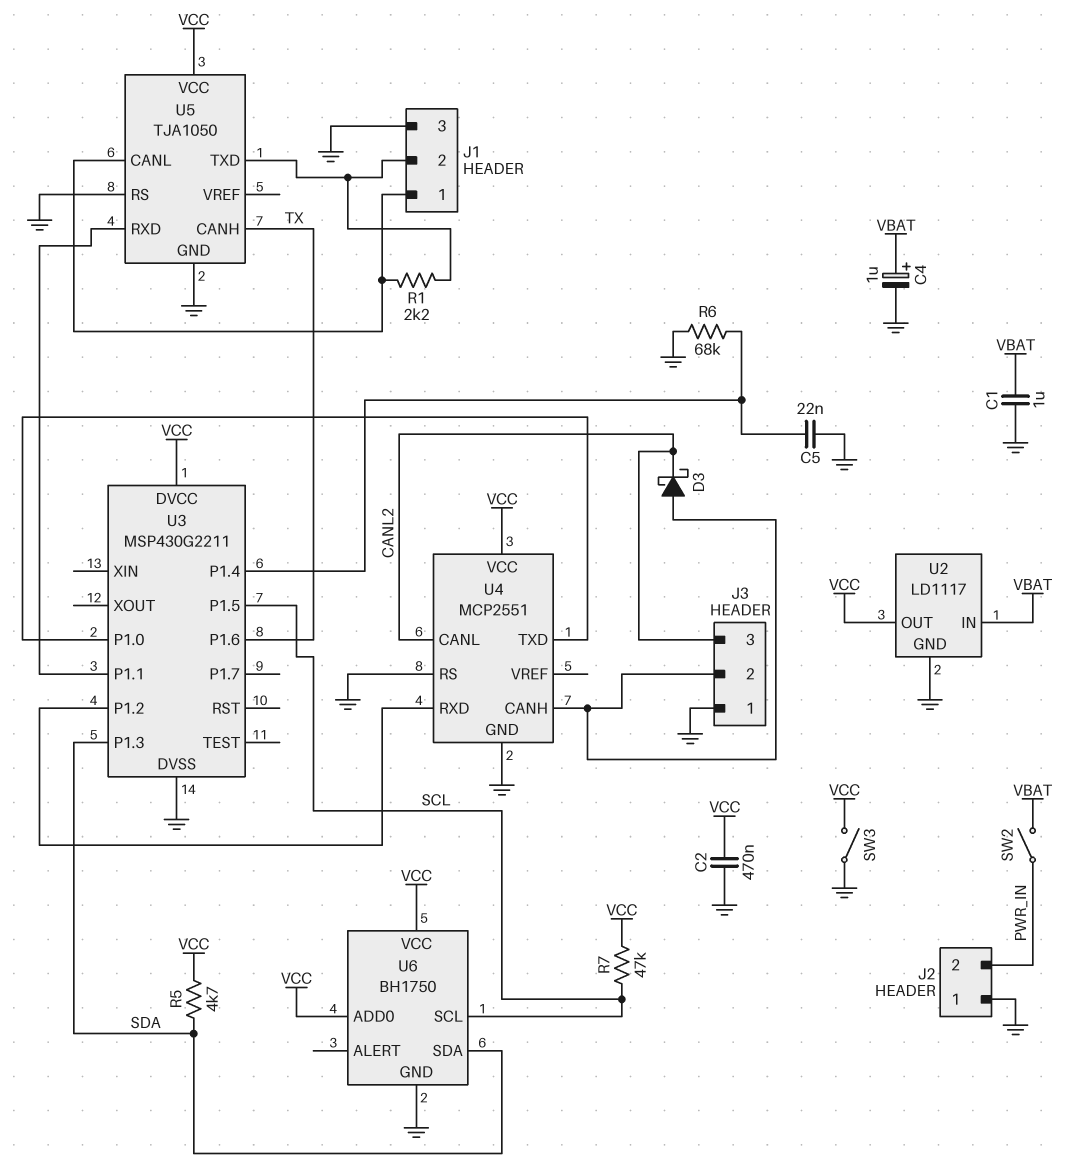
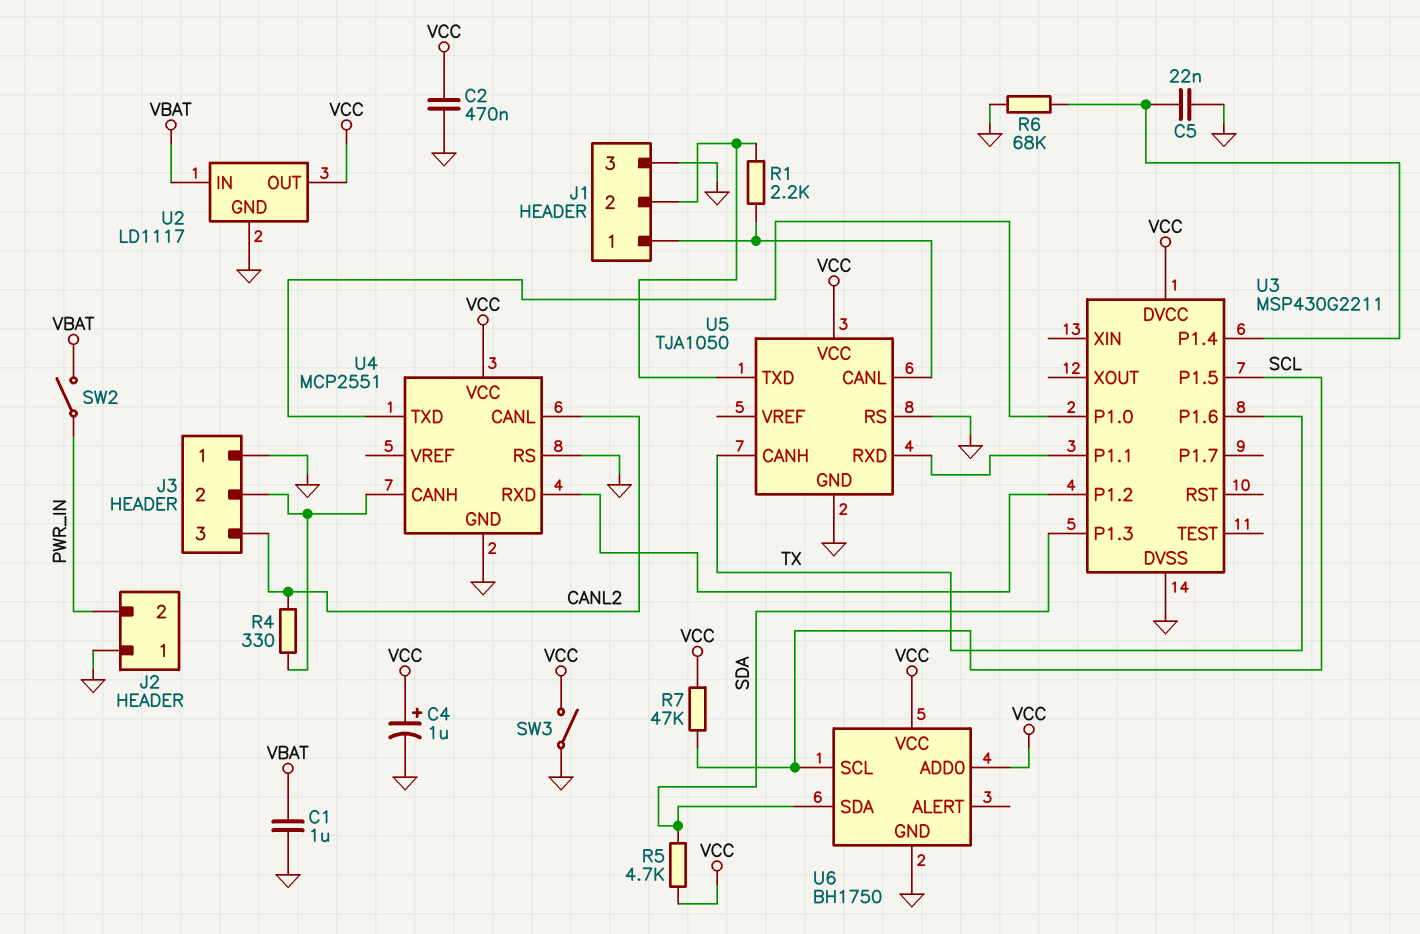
C4: 1uF (plus VBAT, minus GND) -> 1uF (plus VCC, minus GND)
D3: schottky (A J3/2, K CANL2) -> none
R4: none -> 330 (CANL2, J3/2)

